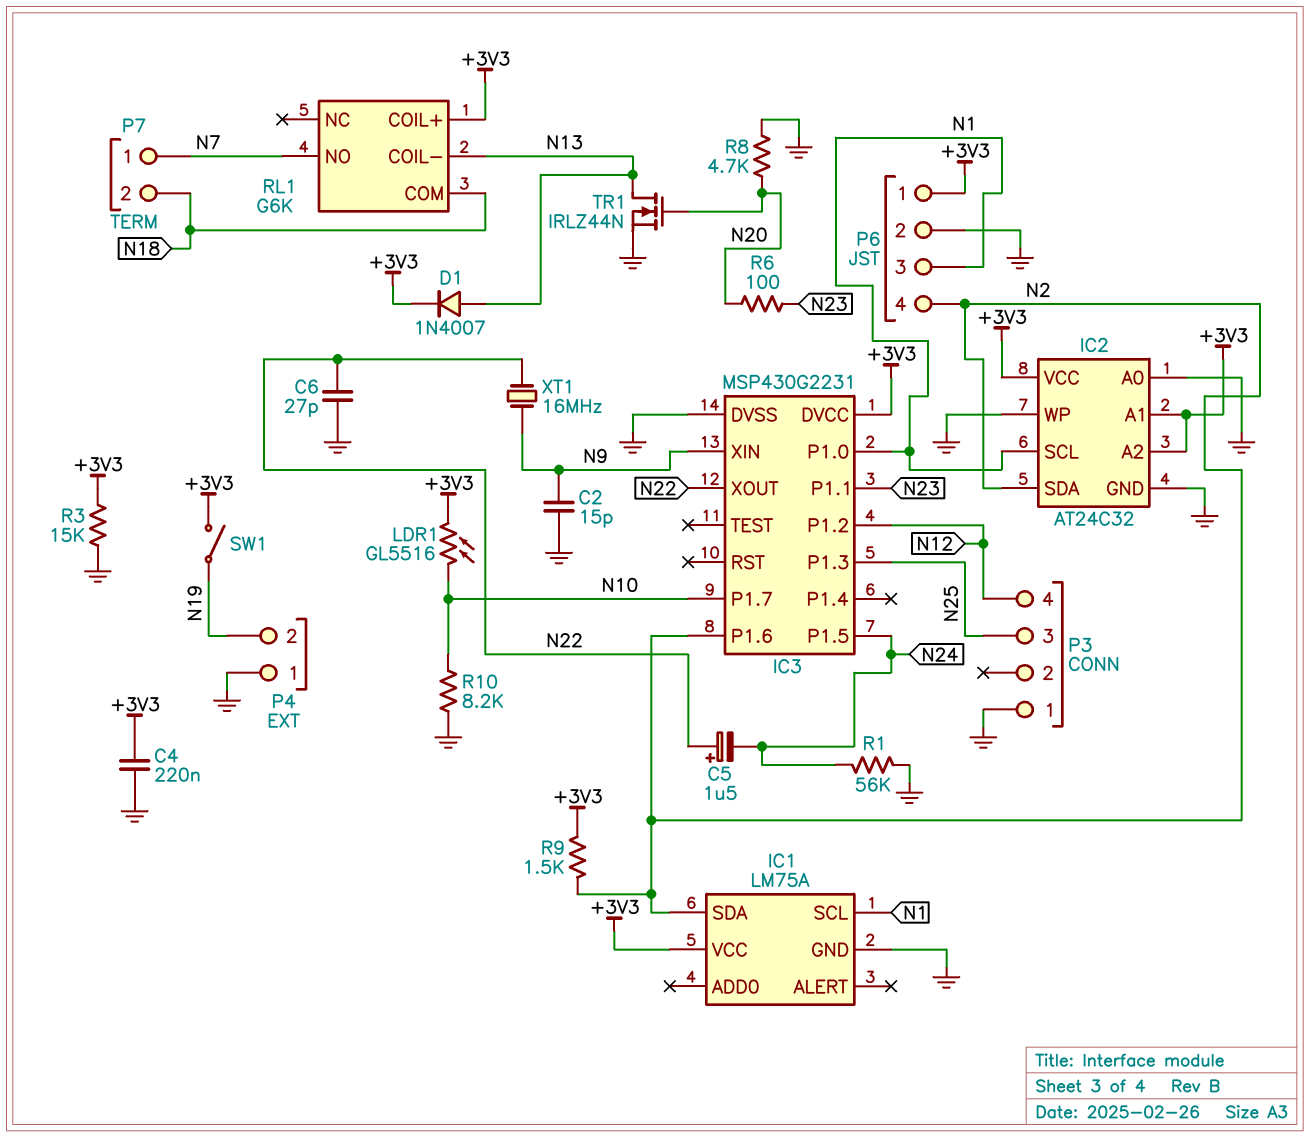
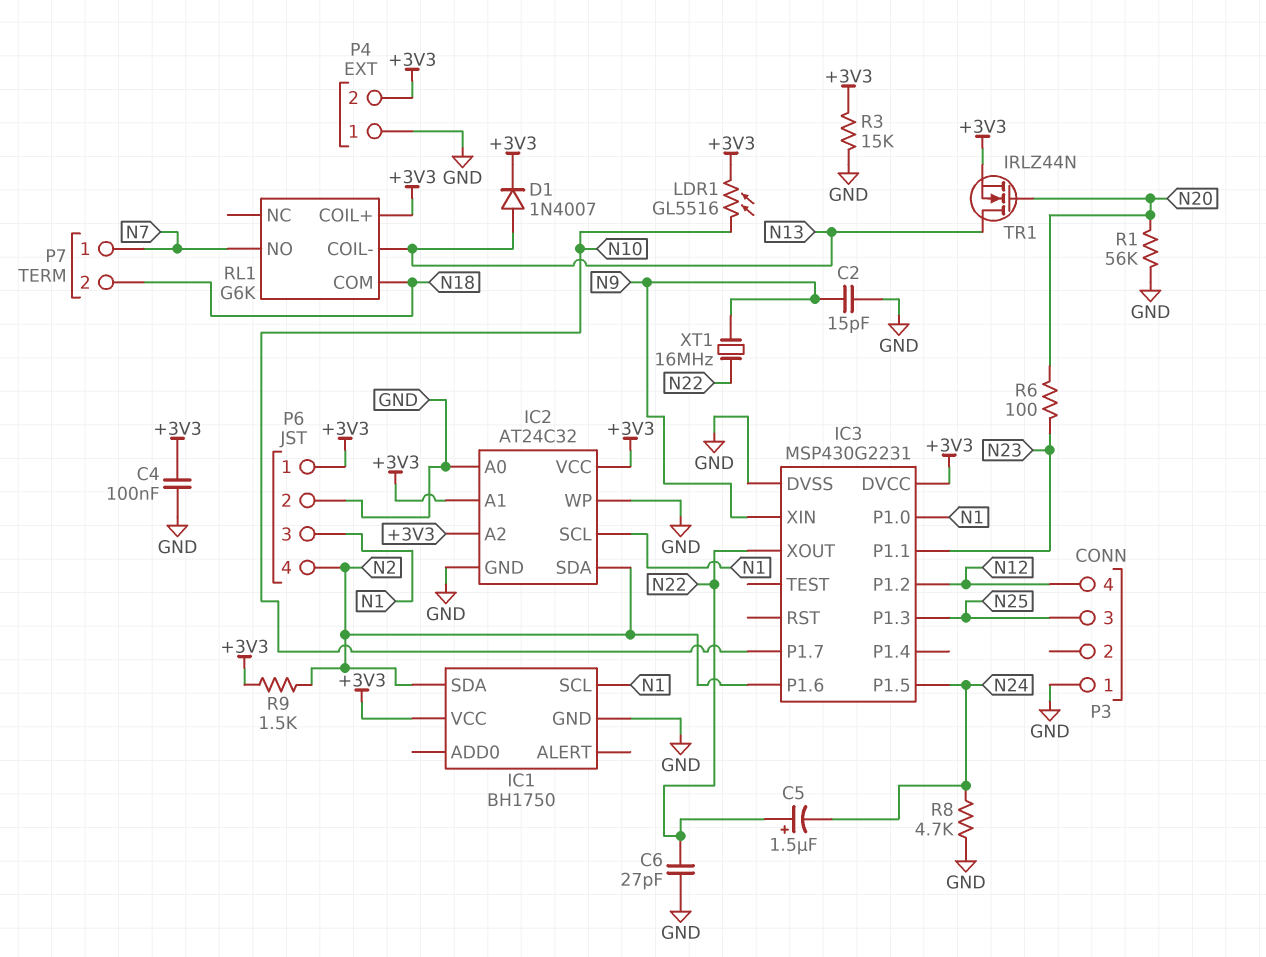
C4: 220nF (+3V3, GND) -> 100nF (+3V3, GND)
IC1: LM75A -> BH1750
P4 pin 2: N19 -> +3V3
R1: 56k (GND, N24) -> 56k (GND, N20)
R8: 4.7k (GND, N20) -> 4.7k (GND, N24)
R10: 8.2k (GND, N10) -> none
SW1: switch (+3V3, N19) -> none
TR1: NMOS IRLZ44N (G N20, D N13, S GND) -> NMOS IRLZ44N (G N20, D N13, S +3V3)

